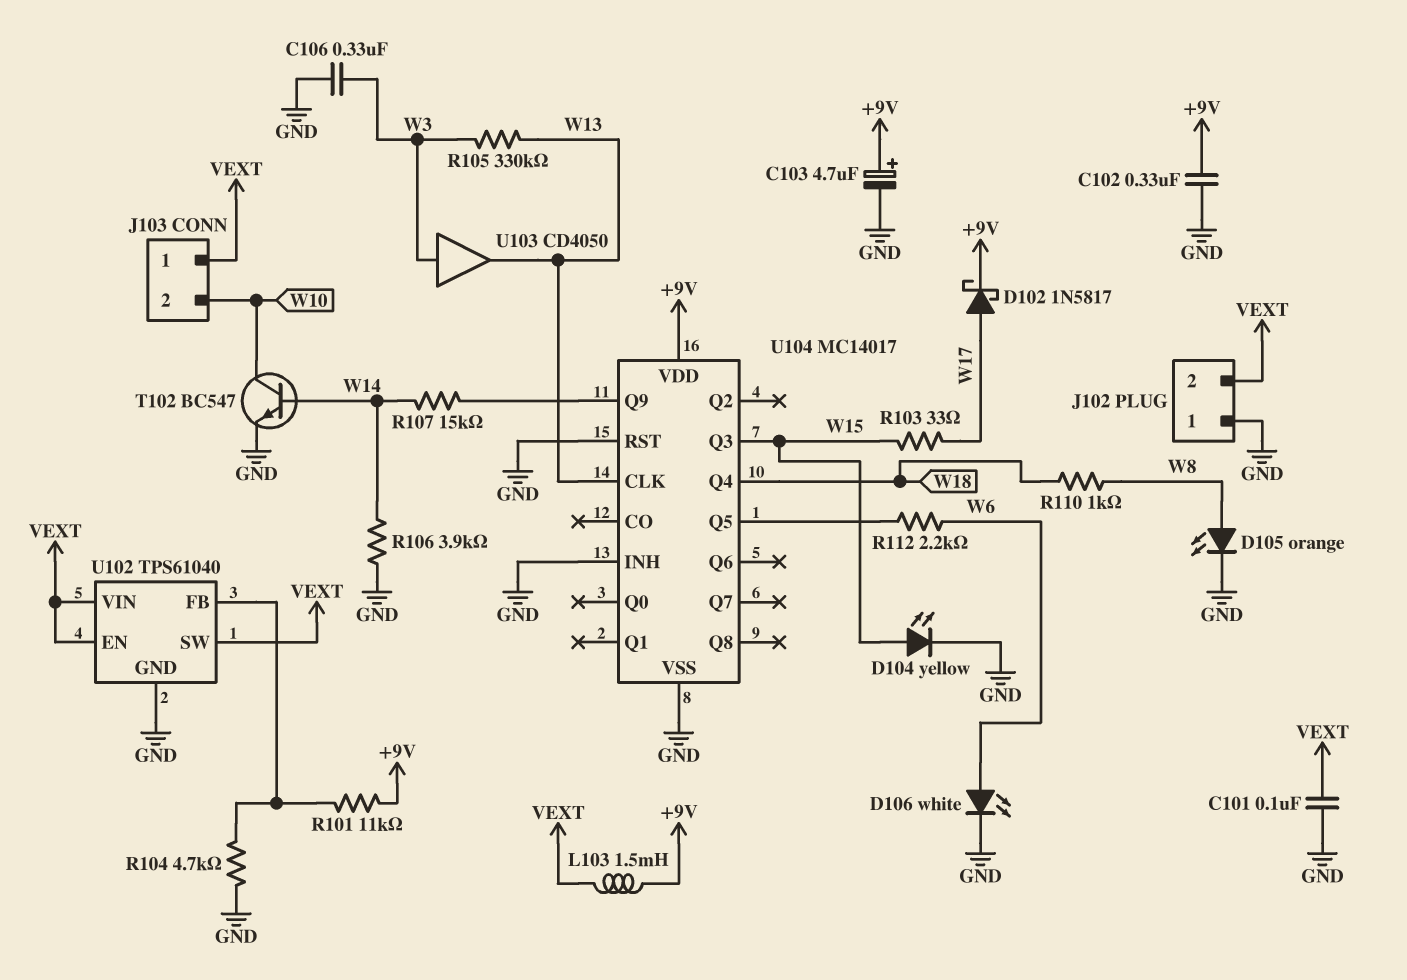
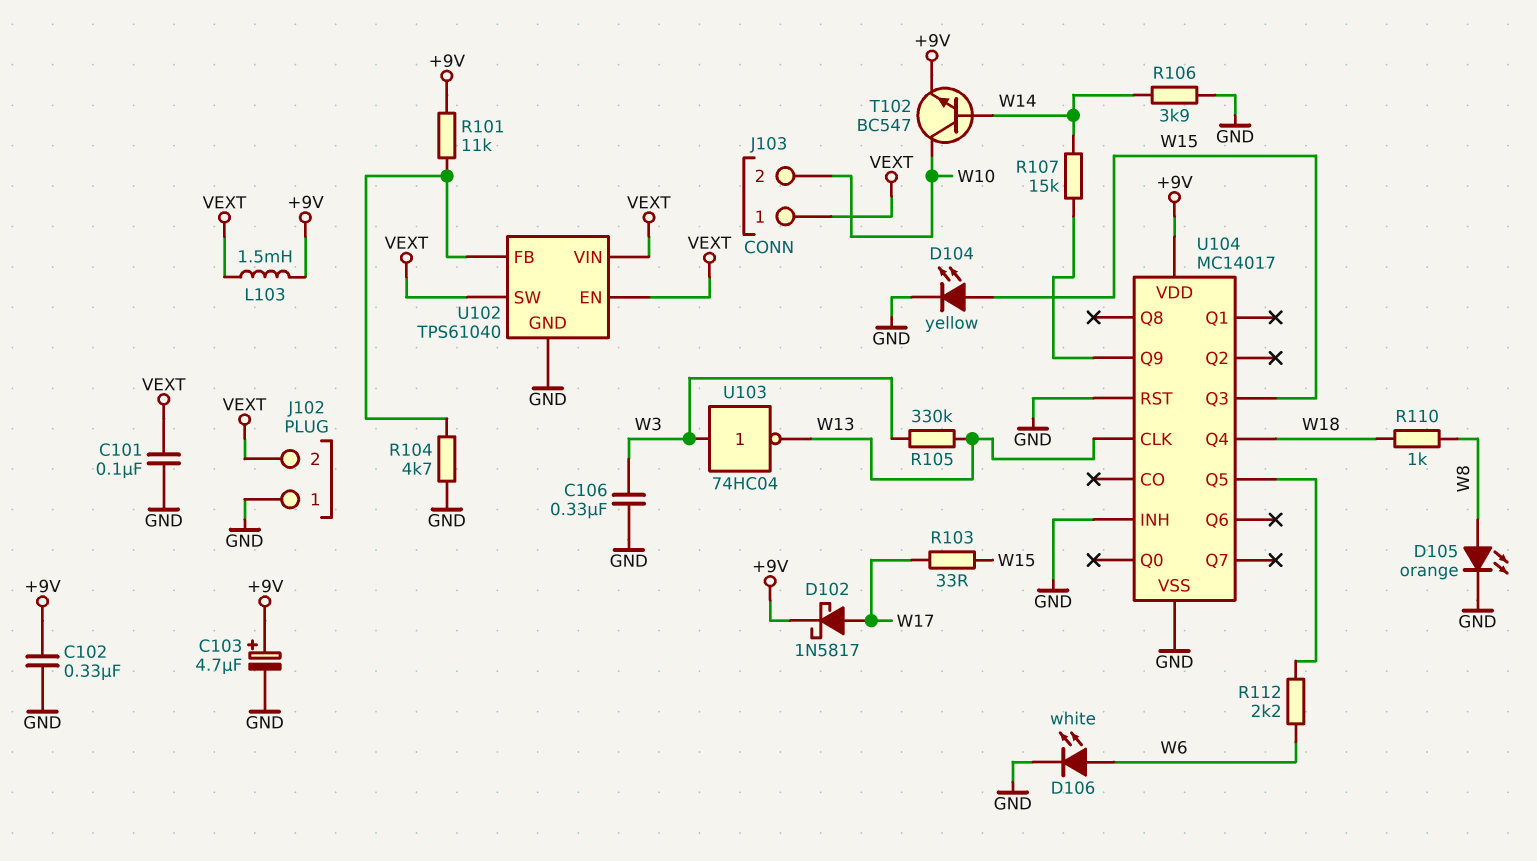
T102: NPN BC547 (B W14, C W10, E GND) -> NPN BC547 (B W14, C W10, E +9V)
U103: buffer CD4050 (in W3, out W13) -> NOT 74HC04 (in W3, out W13)

